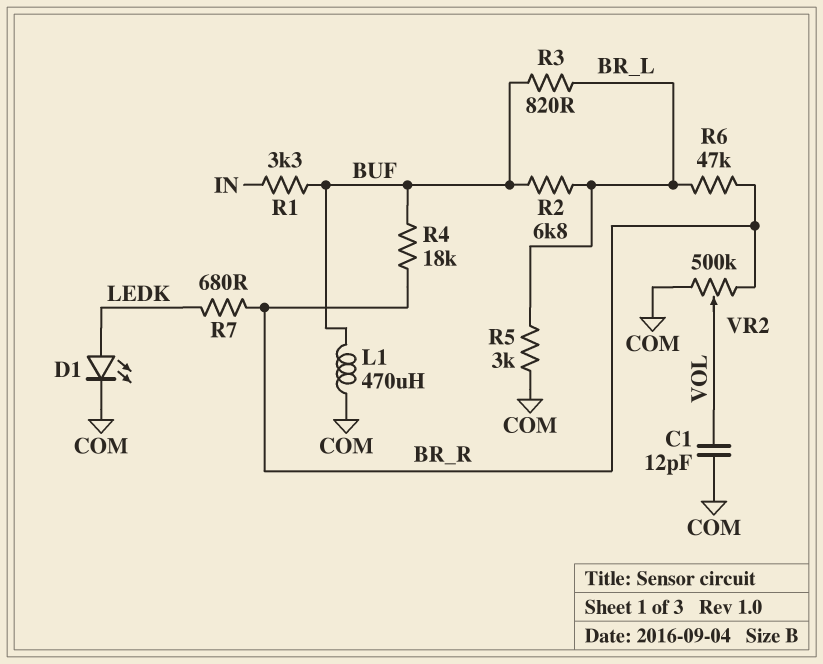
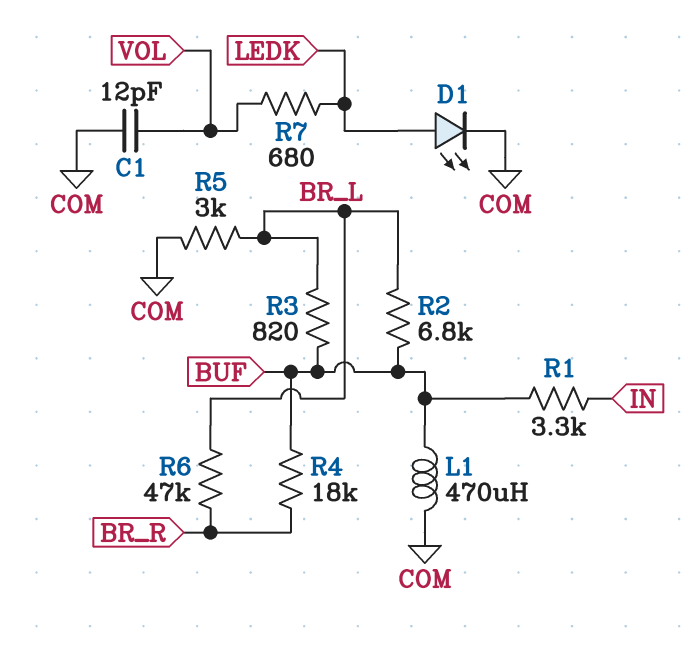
R7: 680 (BR_R, LEDK) -> 680 (LEDK, VOL)
VR2: 500k (BR_R, COM, wiper VOL) -> none

